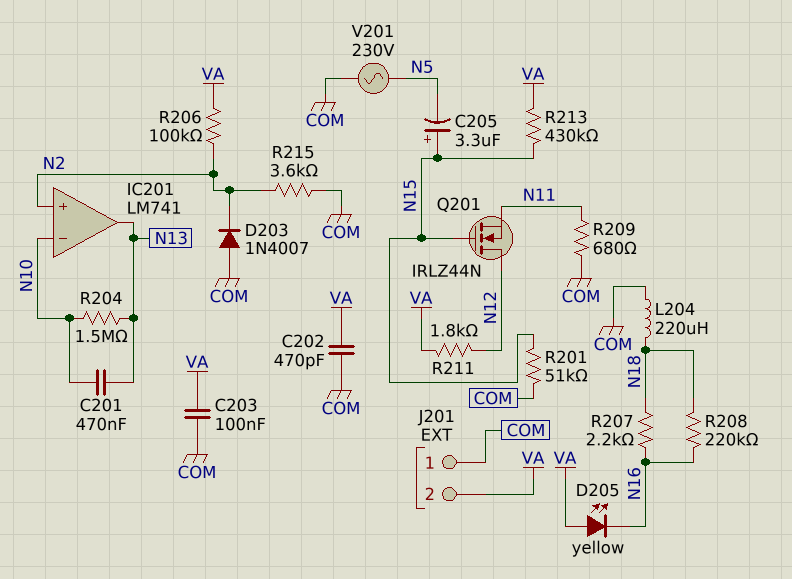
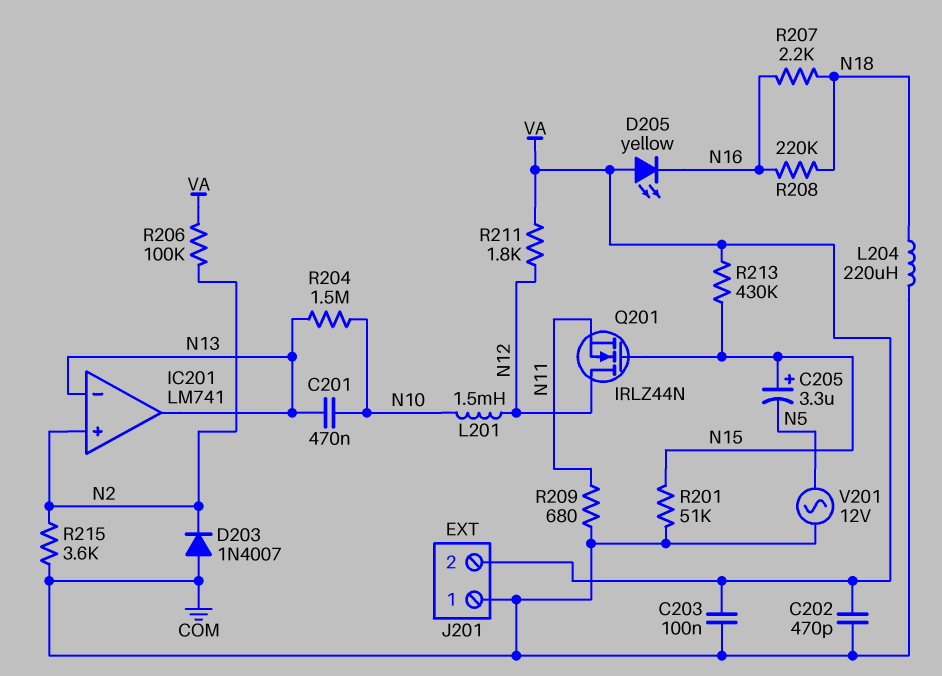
IC201 pin in-: N10 -> N13
L201: none -> 1.5mH (N10, N12)
V201: AC 230V (COM, N5) -> AC 12V (COM, N5)

